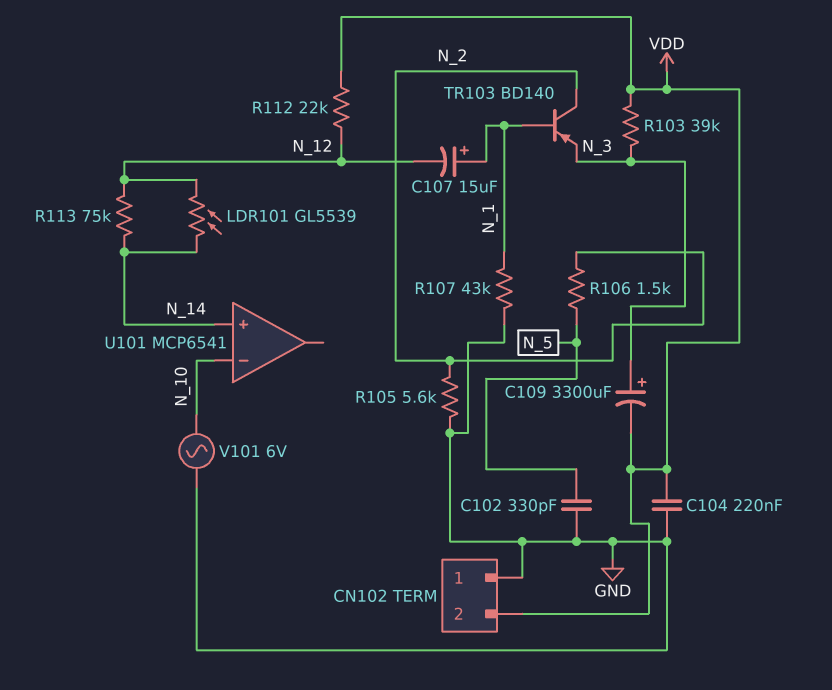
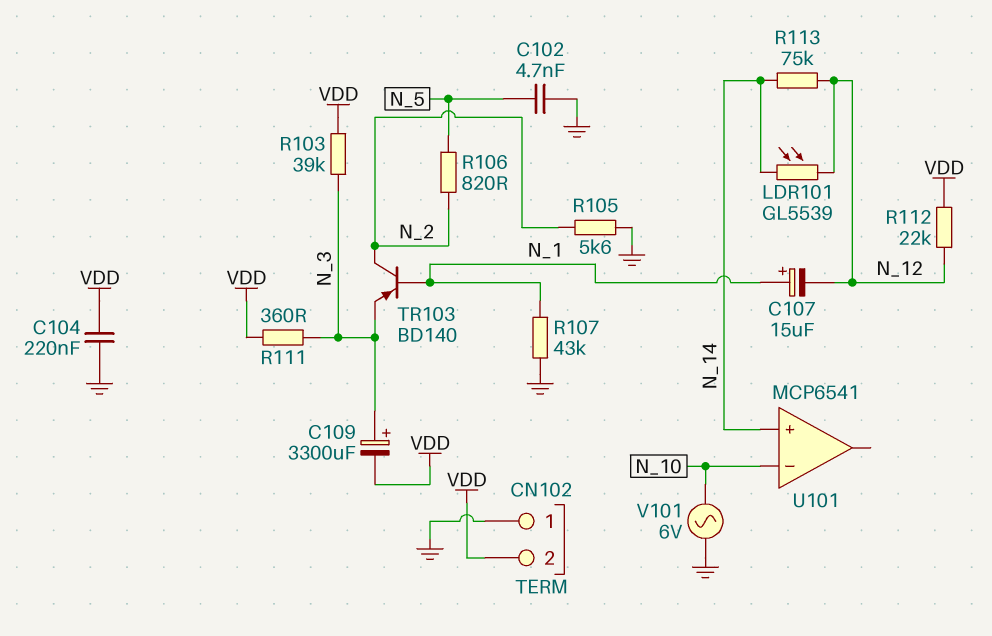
C102: 330pF (GND, N_5) -> 4.7nF (GND, N_5)
R106: 1.5k (N_2, N_5) -> 820 (N_2, N_5)
R111: none -> 360 (N_3, VDD)

